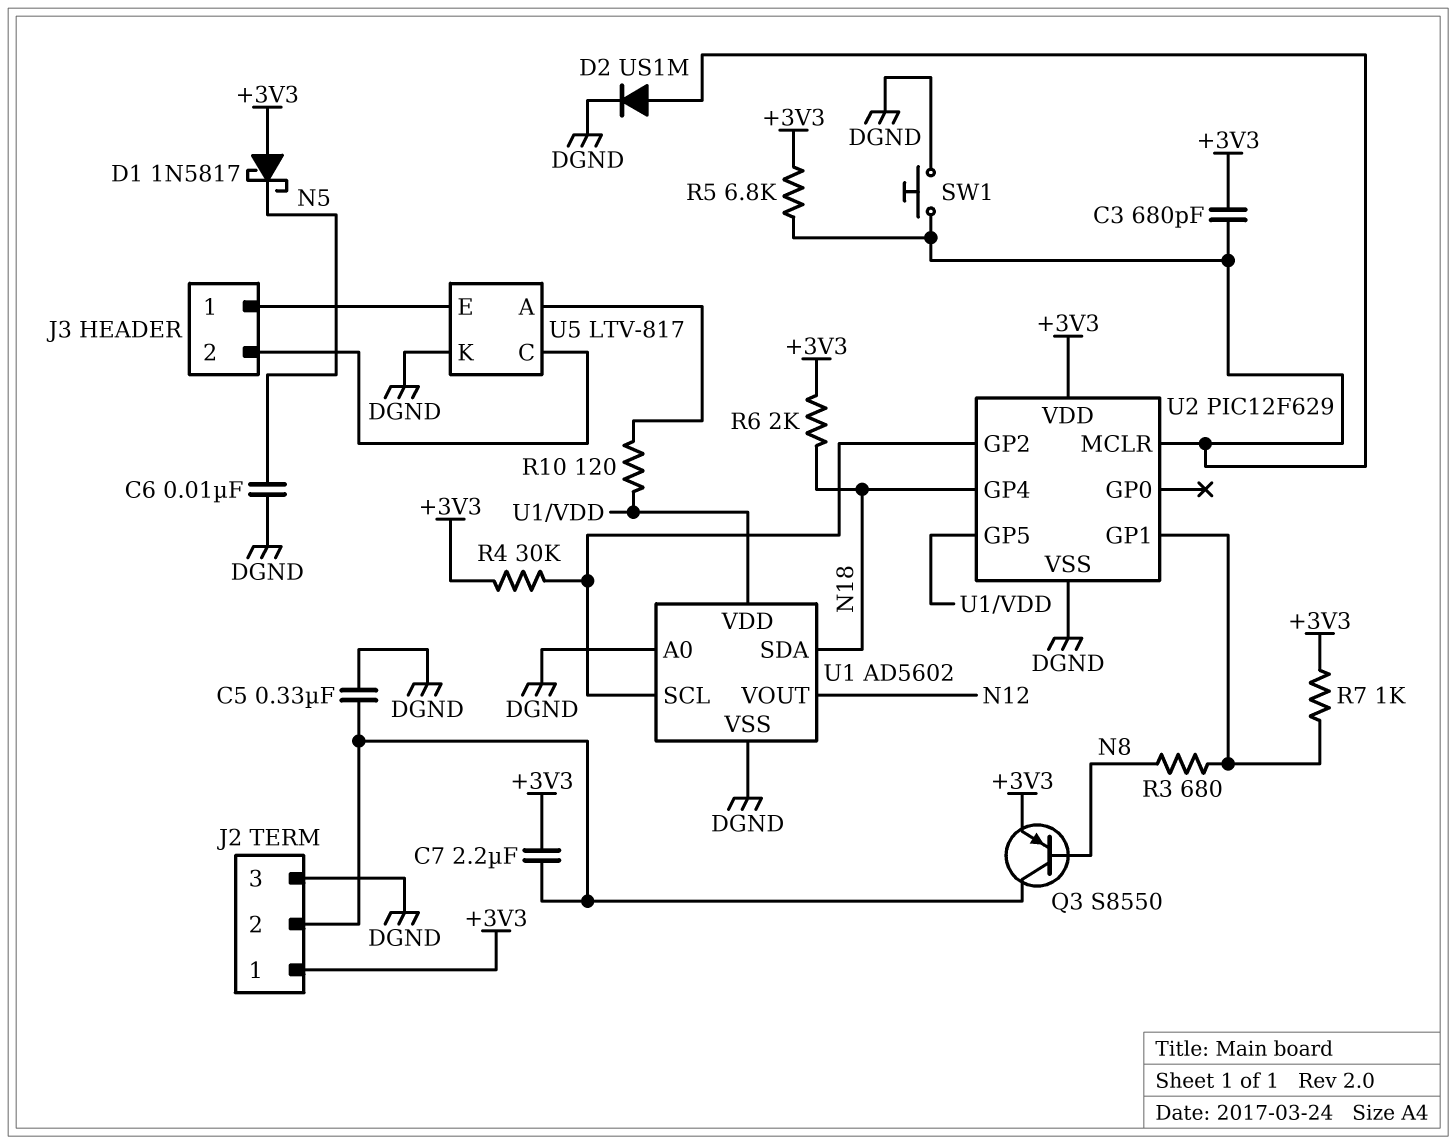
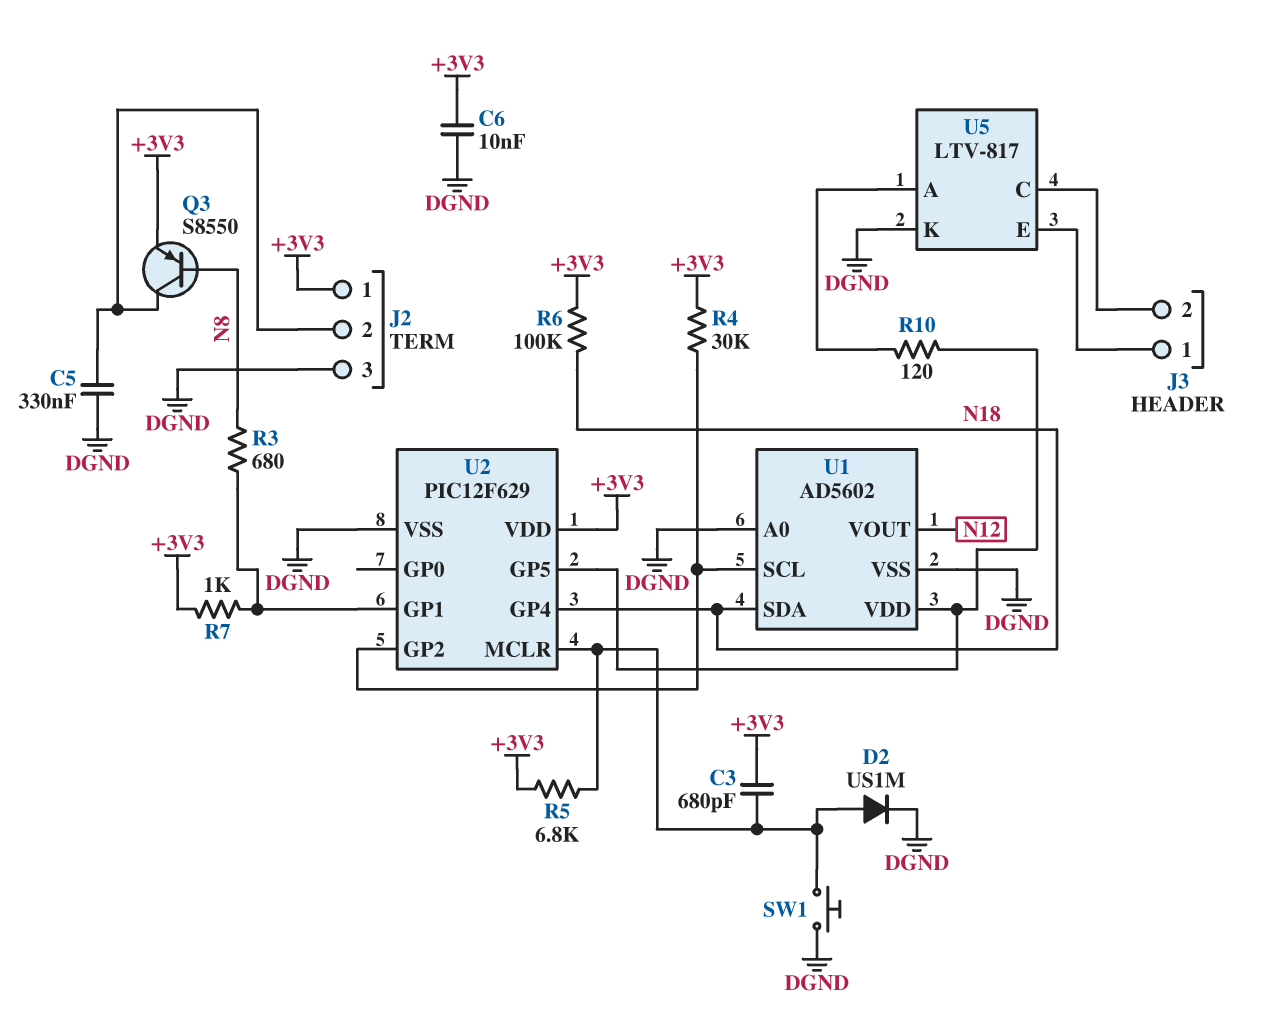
C6: 10nF (DGND, N5) -> 10nF (+3V3, DGND)
C7: 2.2uF (+3V3, J2/2) -> none
D1: schottky 1N5817 (A +3V3, K N5) -> none
R6: 2k (+3V3, N18) -> 100k (+3V3, N18)

